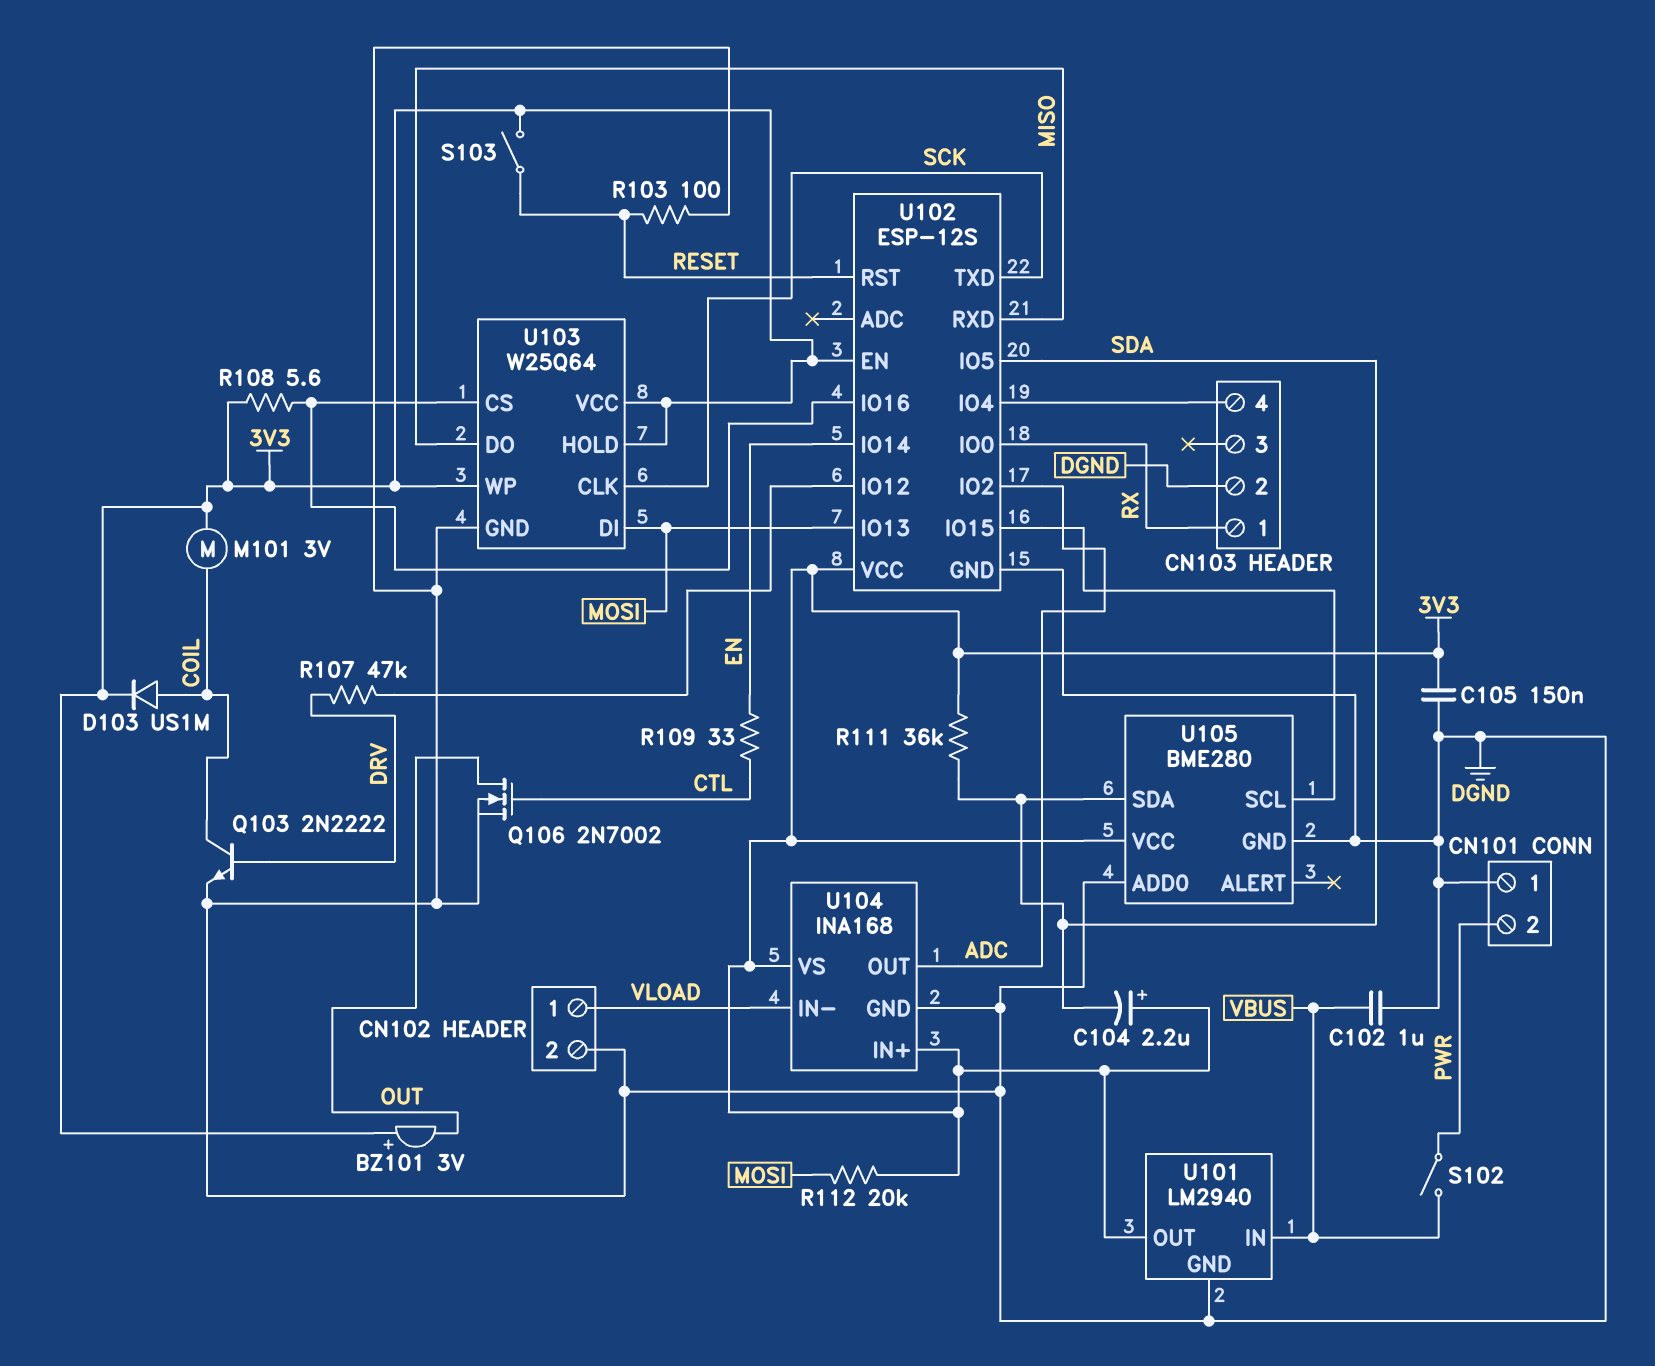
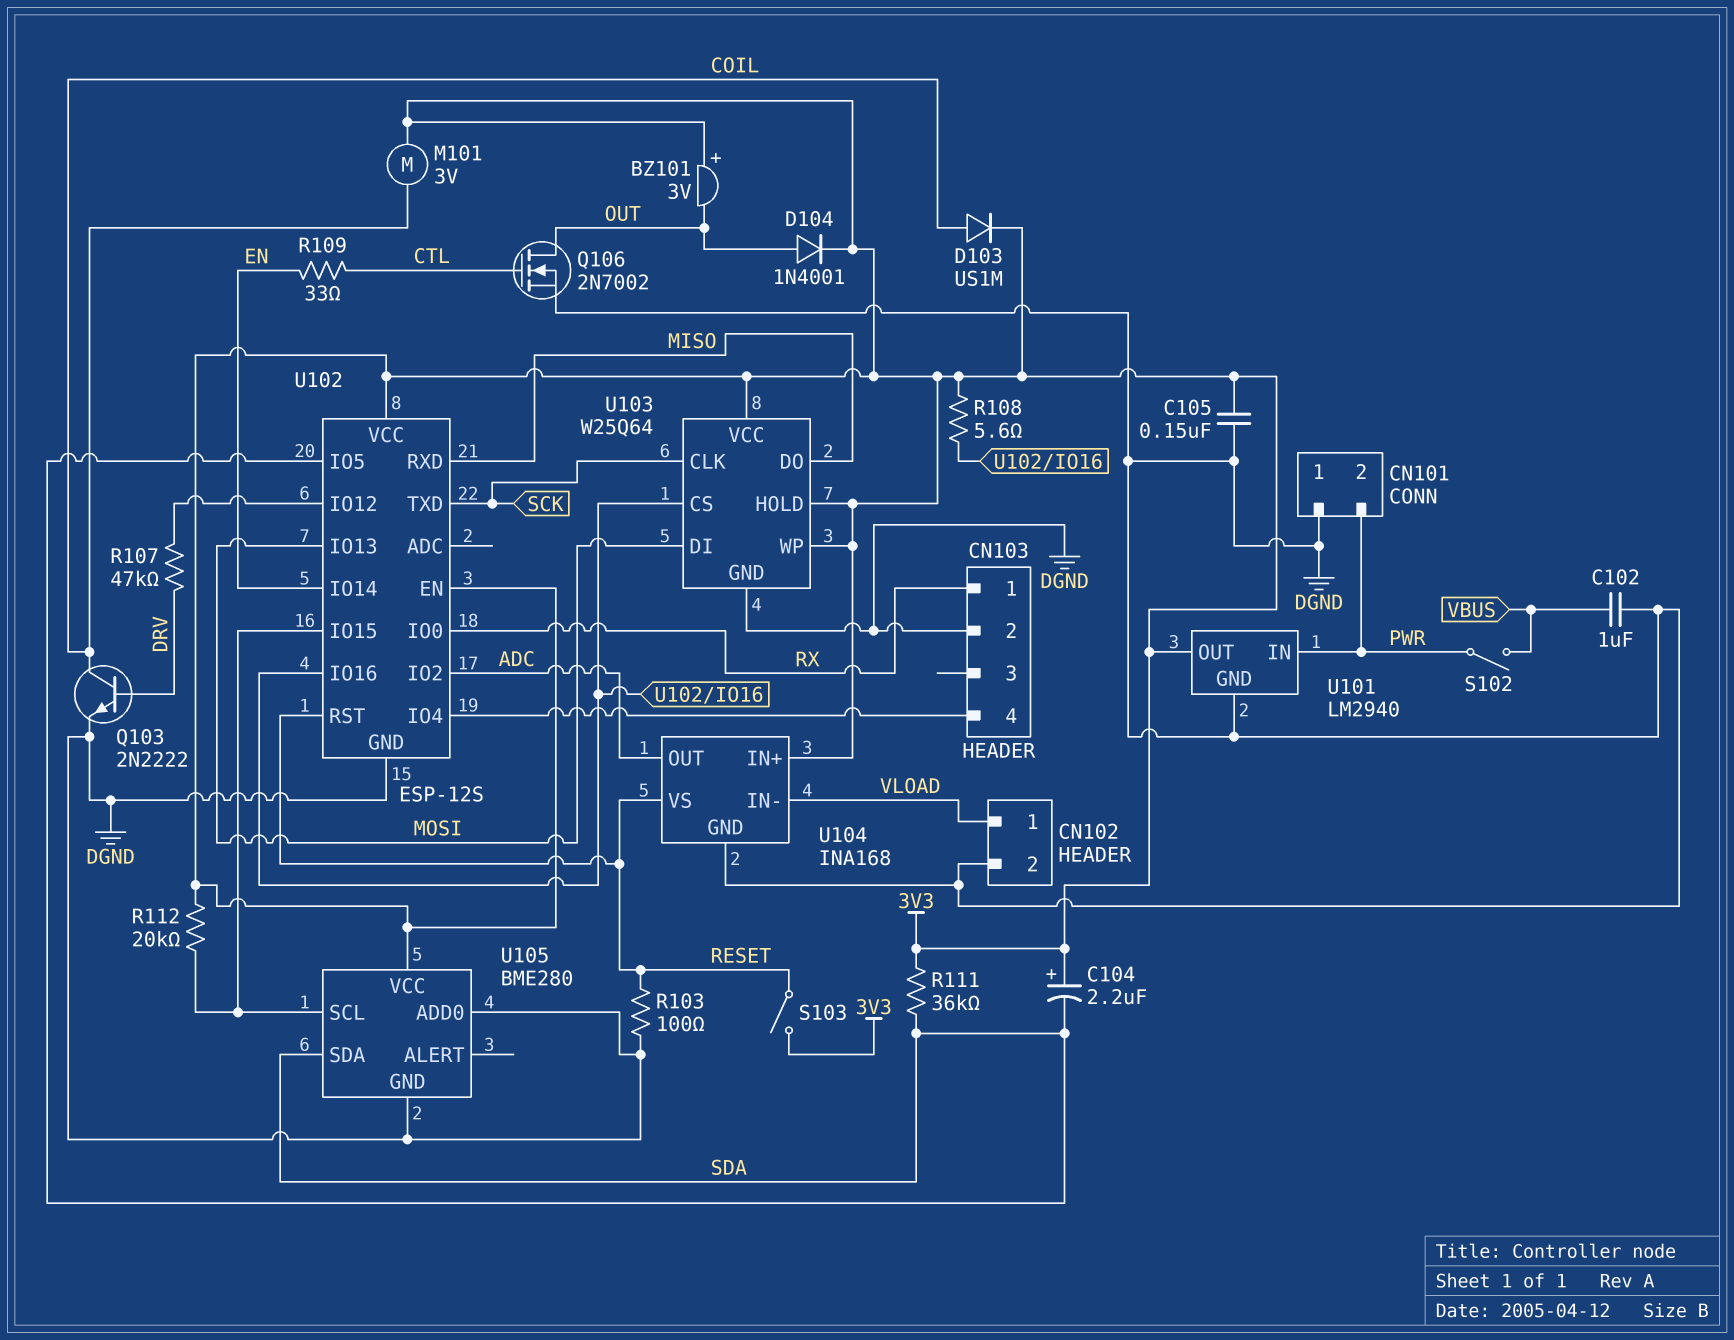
D104: none -> diode 1N4001 (A OUT, K 3V3)
R112: 20k (3V3, MOSI) -> 20k (3V3, U102/IO15)
U101 pin IN: VBUS -> PWR
U104 pin VS: 3V3 -> RESET

